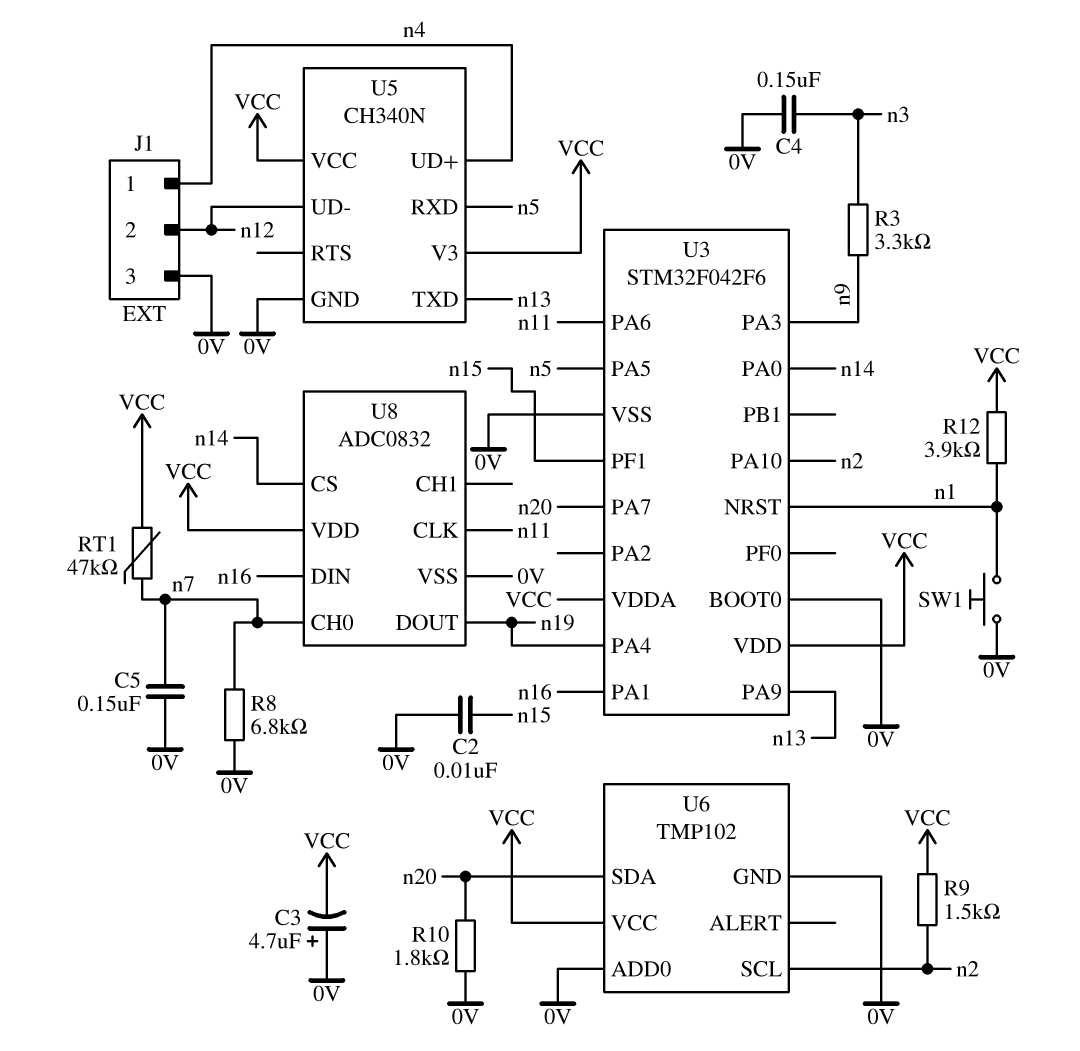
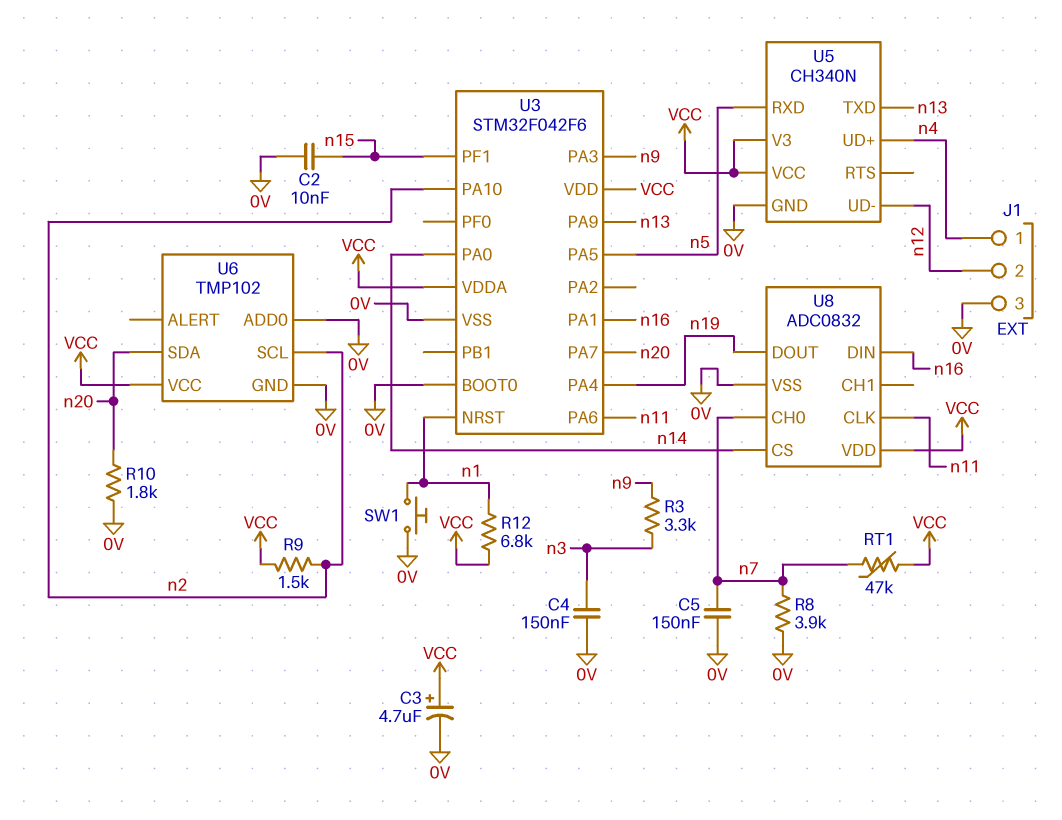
C3: 4.7uF (plus 0V, minus VCC) -> 4.7uF (plus VCC, minus 0V)
R8: 6.8k (0V, n7) -> 3.9k (0V, n7)
R12: 3.9k (VCC, n1) -> 6.8k (VCC, n1)

